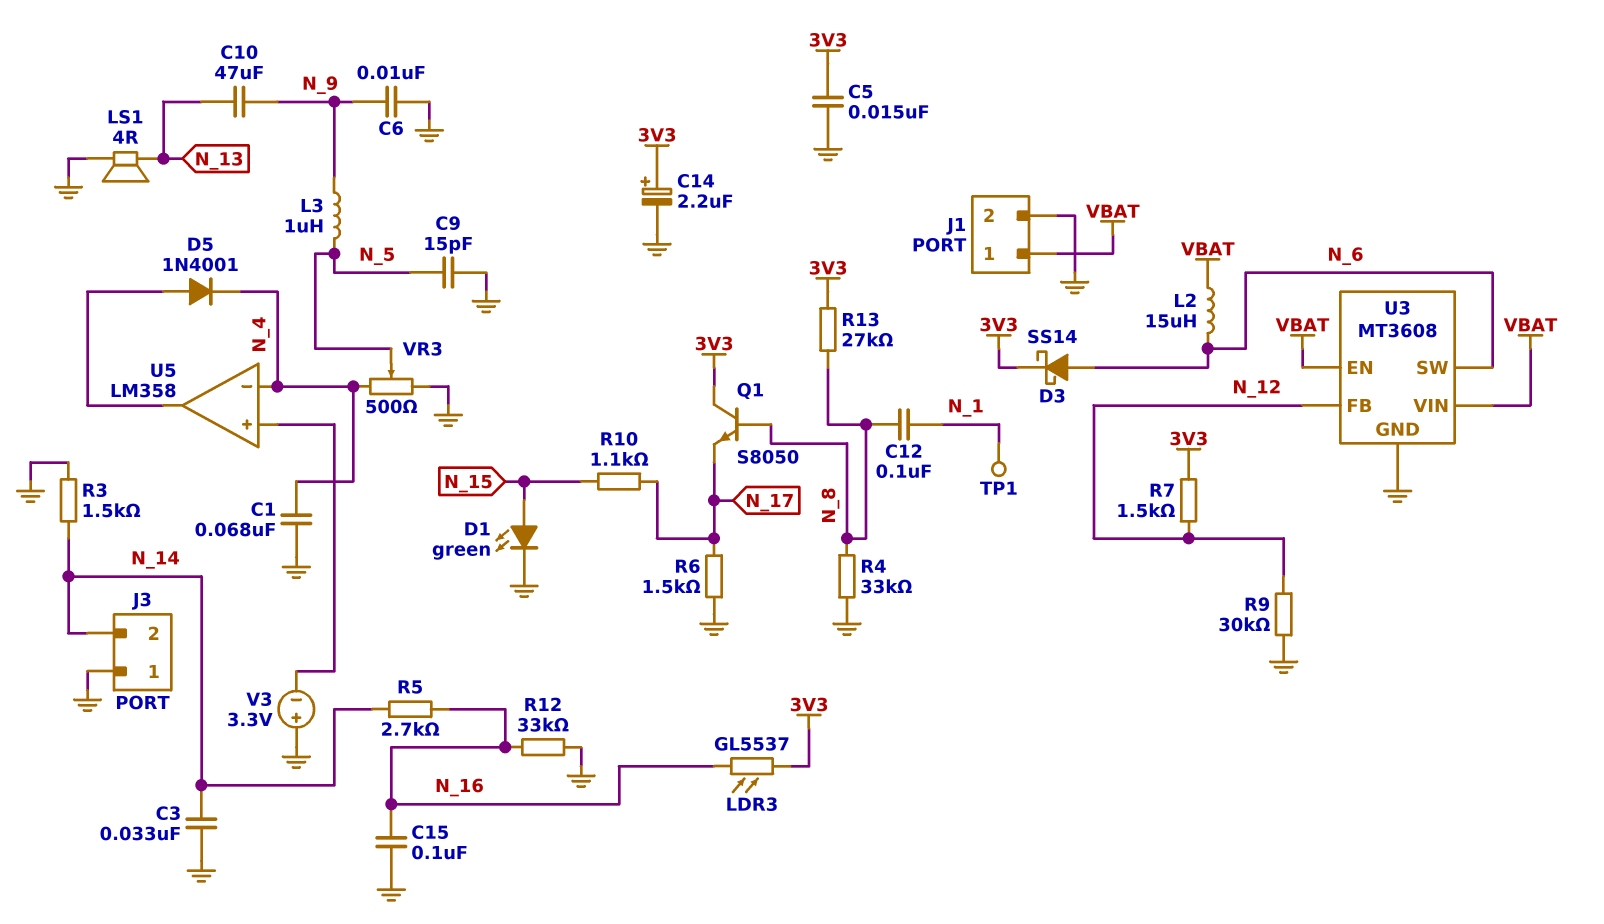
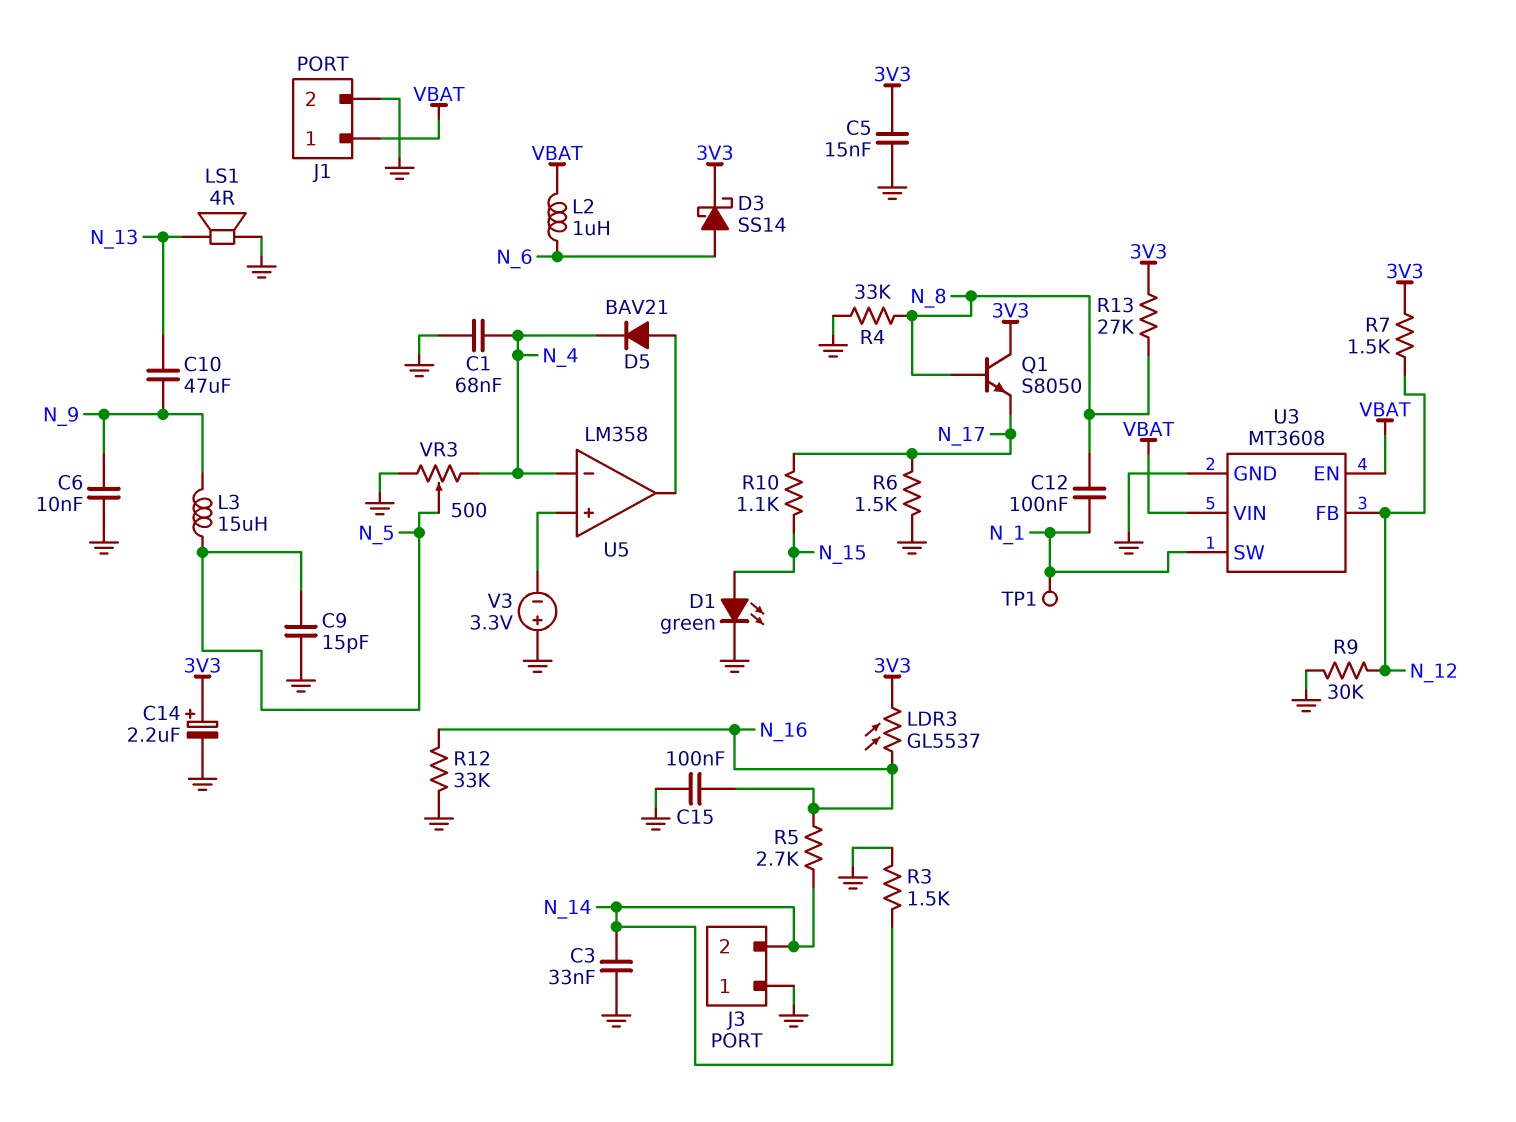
D5: diode 1N4001 (A U5/out, K N_4) -> diode BAV21 (A U5/out, K N_4)
L2: 15uH (N_6, VBAT) -> 1uH (N_6, VBAT)
L3: 1uH (N_5, N_9) -> 15uH (N_5, N_9)
U3 pin SW: N_6 -> N_1

